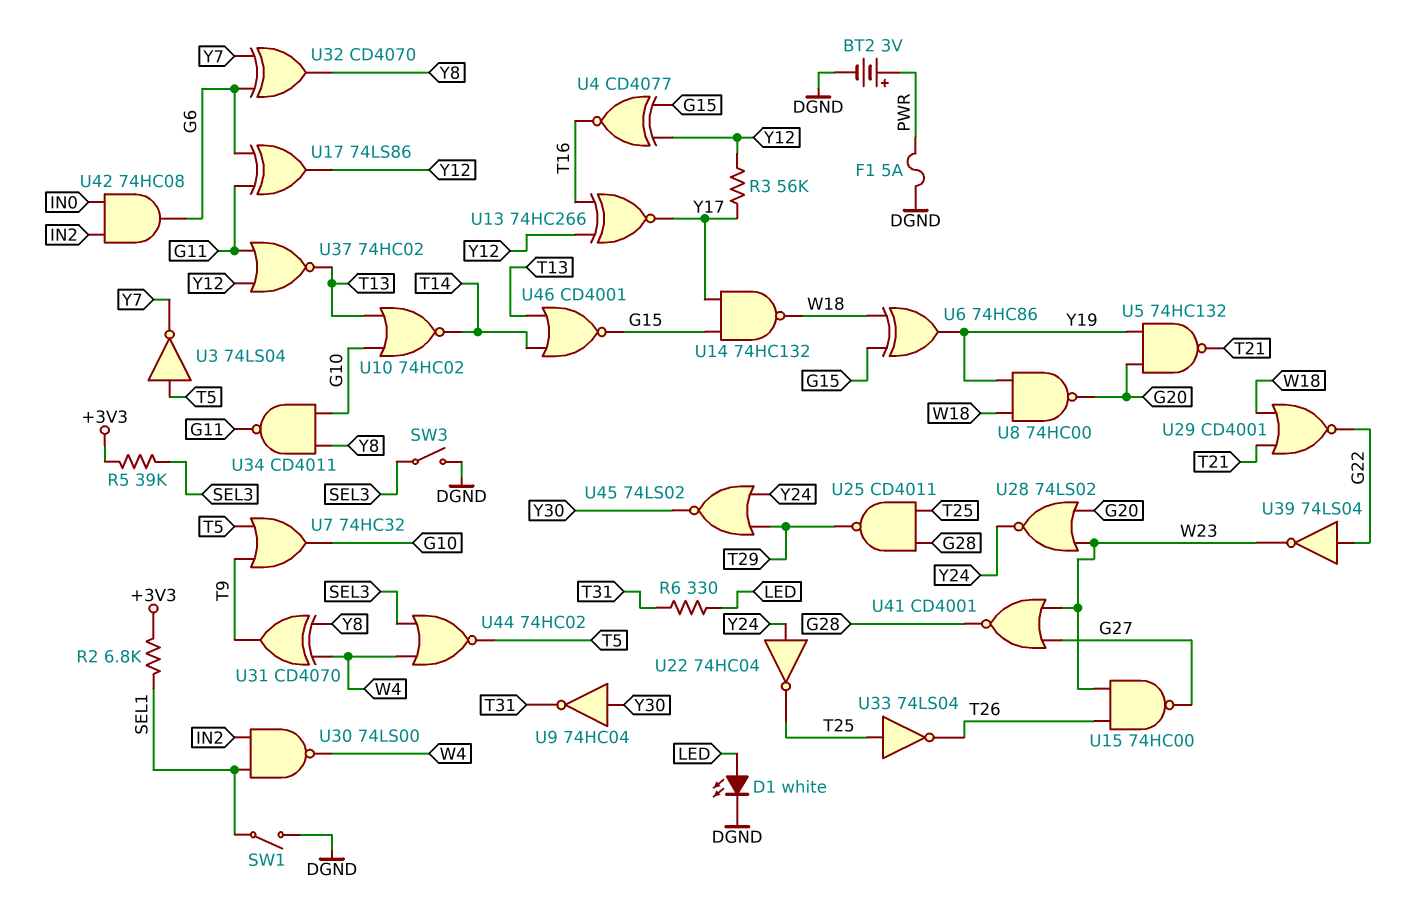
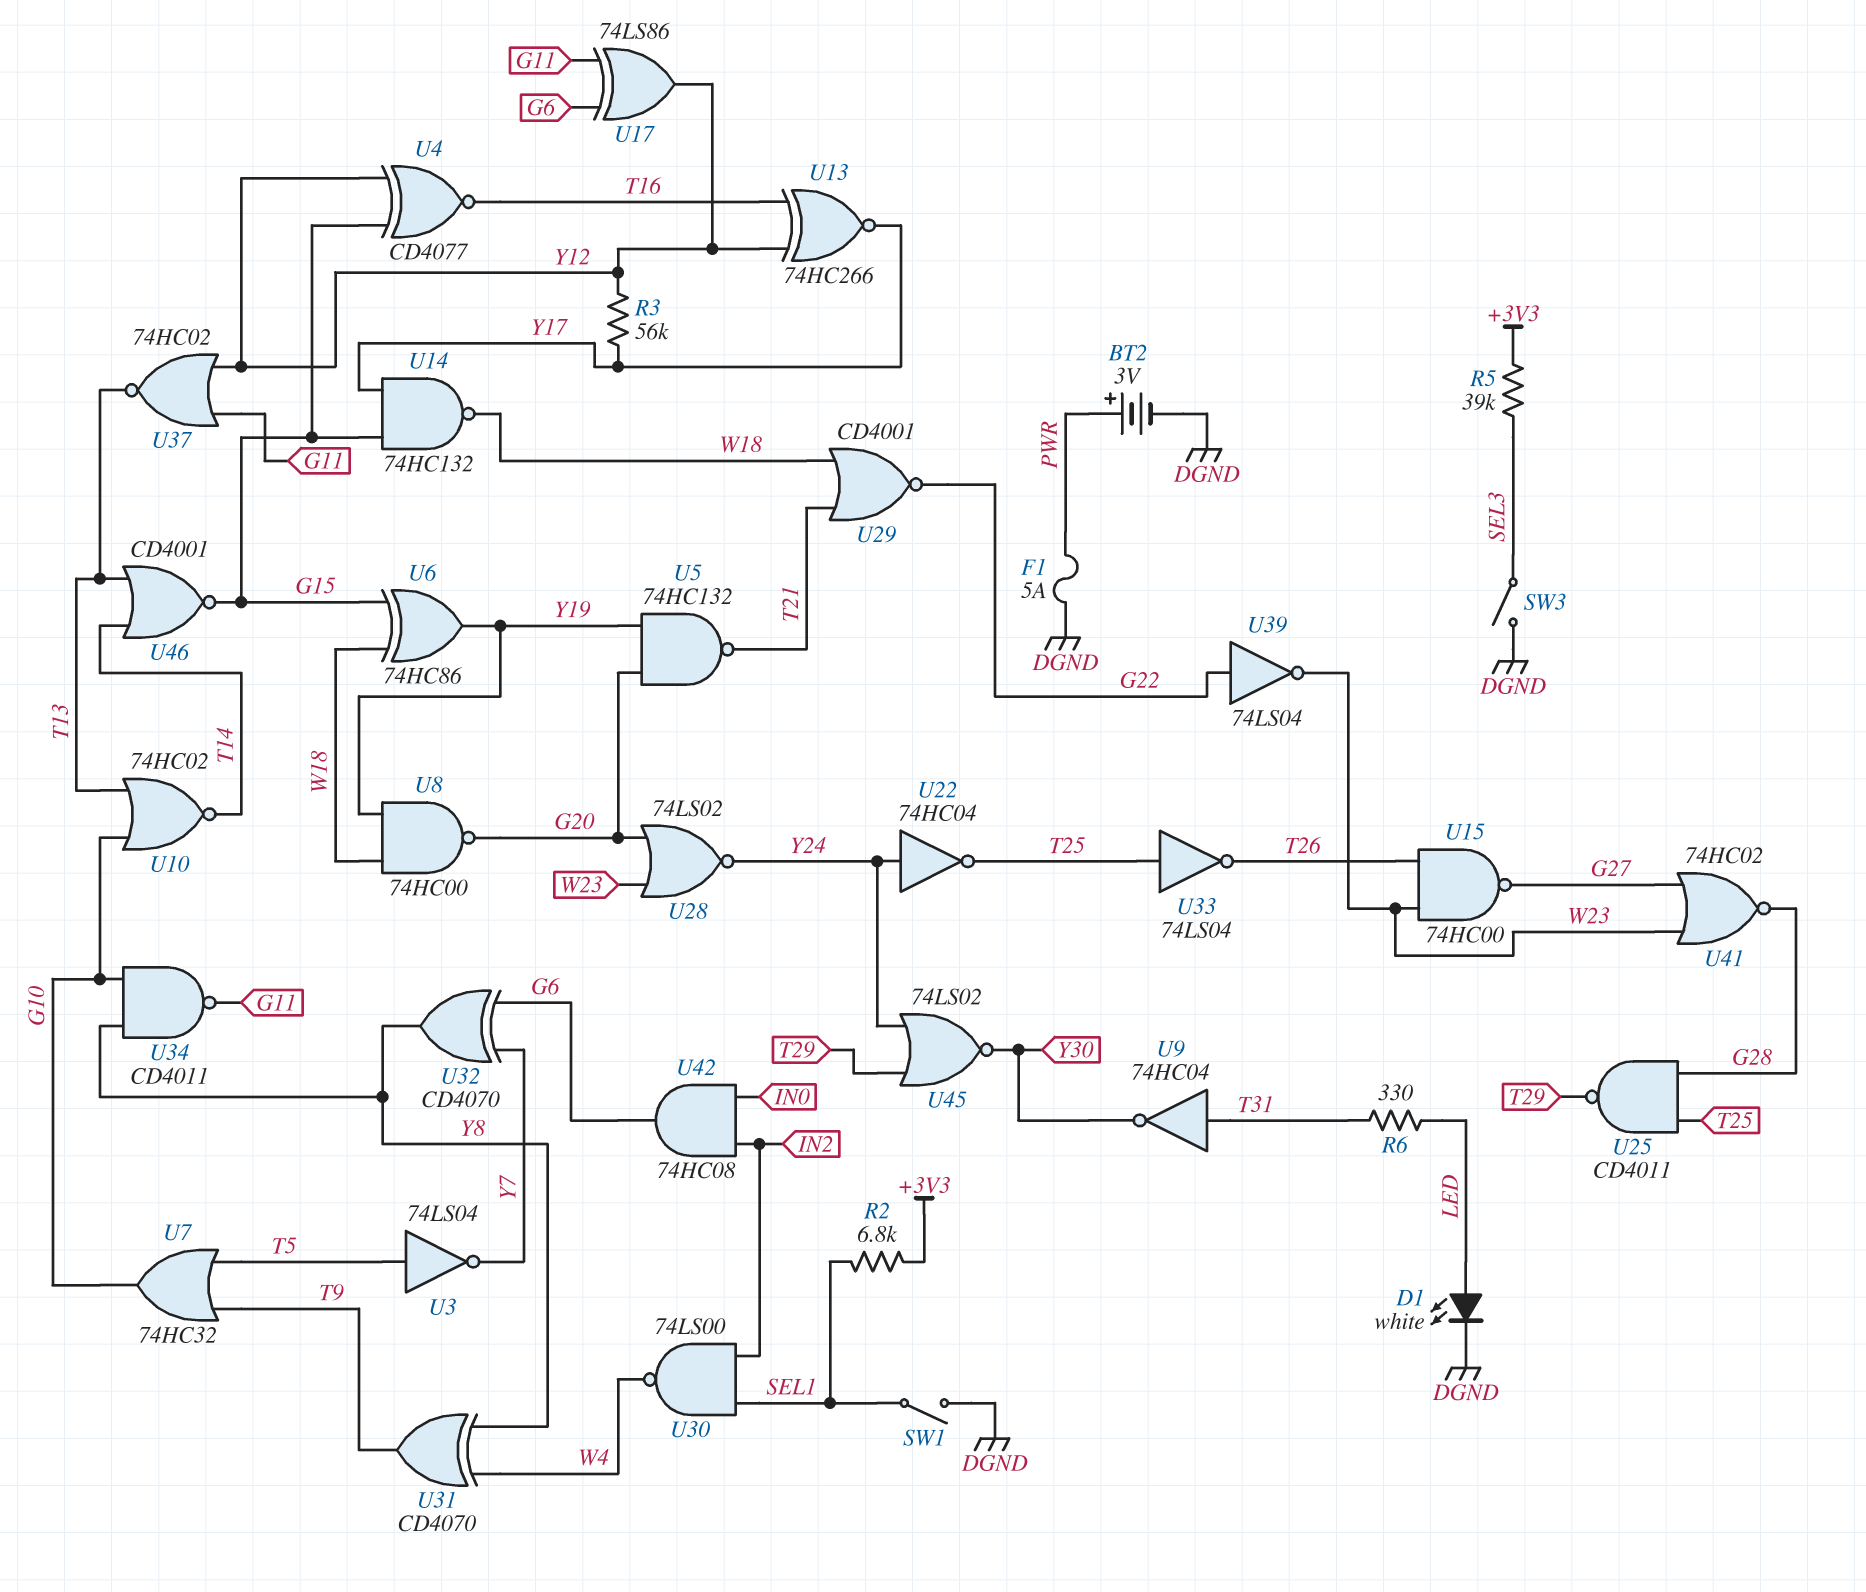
U9: NOT 74HC04 (in Y30, out T31) -> NOT 74HC04 (in T31, out Y30)
U41: NOR CD4001 (in G27, in W23, out G28) -> NOR 74HC02 (in G27, in W23, out G28)
U44: NOR 74HC02 (in SEL3, in W4, out T5) -> none

